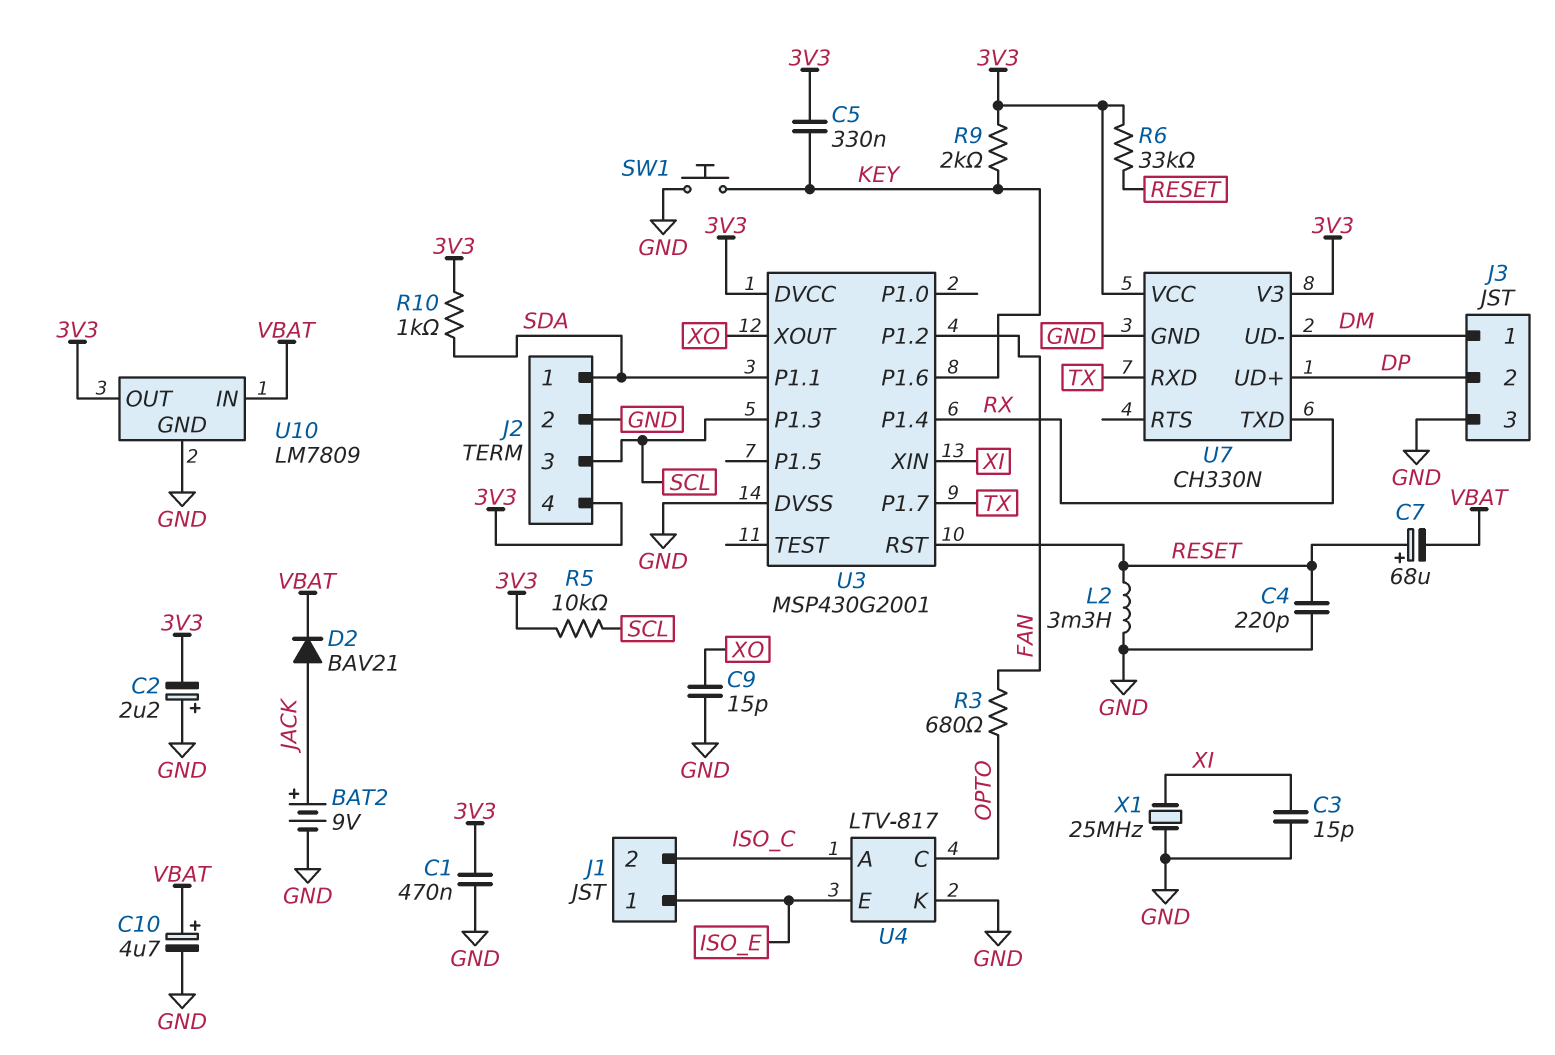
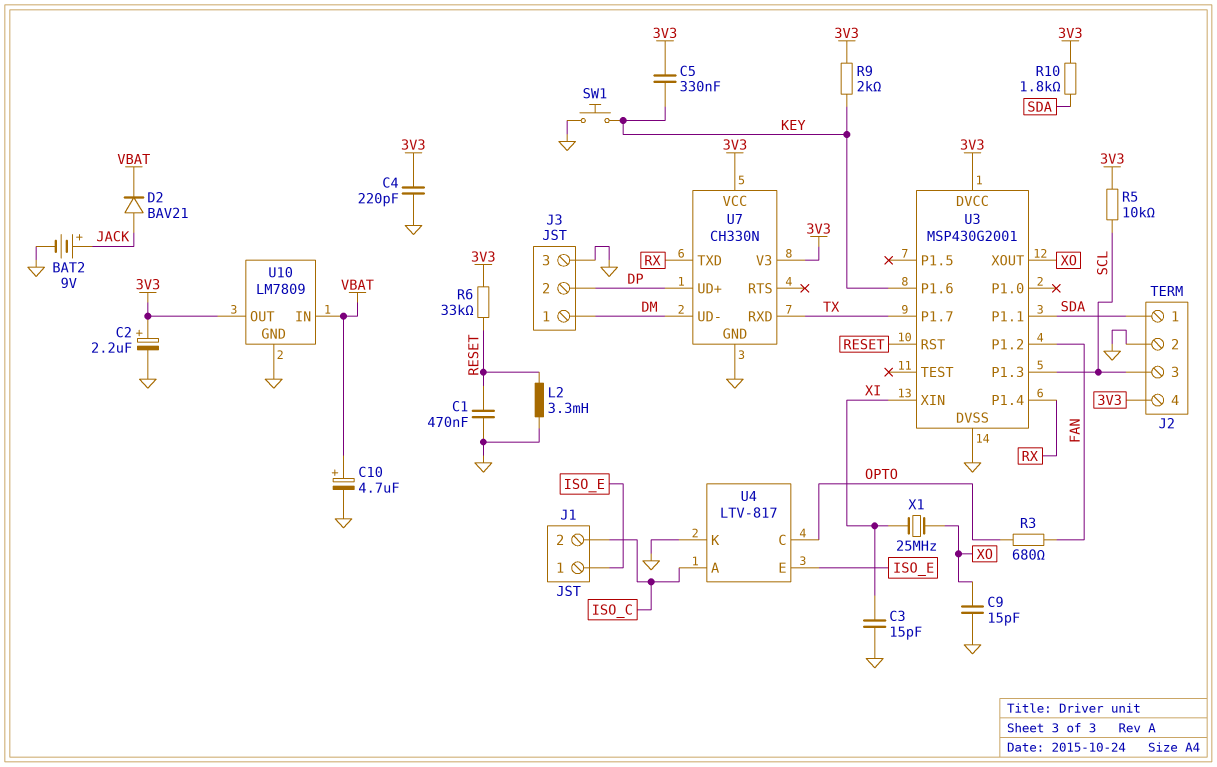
C1: 470nF (3V3, GND) -> 470nF (GND, RESET)
C2: 2.2uF (plus GND, minus 3V3) -> 2.2uF (plus 3V3, minus GND)
C4: 220pF (GND, RESET) -> 220pF (3V3, GND)
C7: 68uF (plus RESET, minus VBAT) -> none
R10: 1k (3V3, SDA) -> 1.8k (3V3, SDA)
X1: 25MHz (GND, XI) -> 25MHz (XI, XO)

